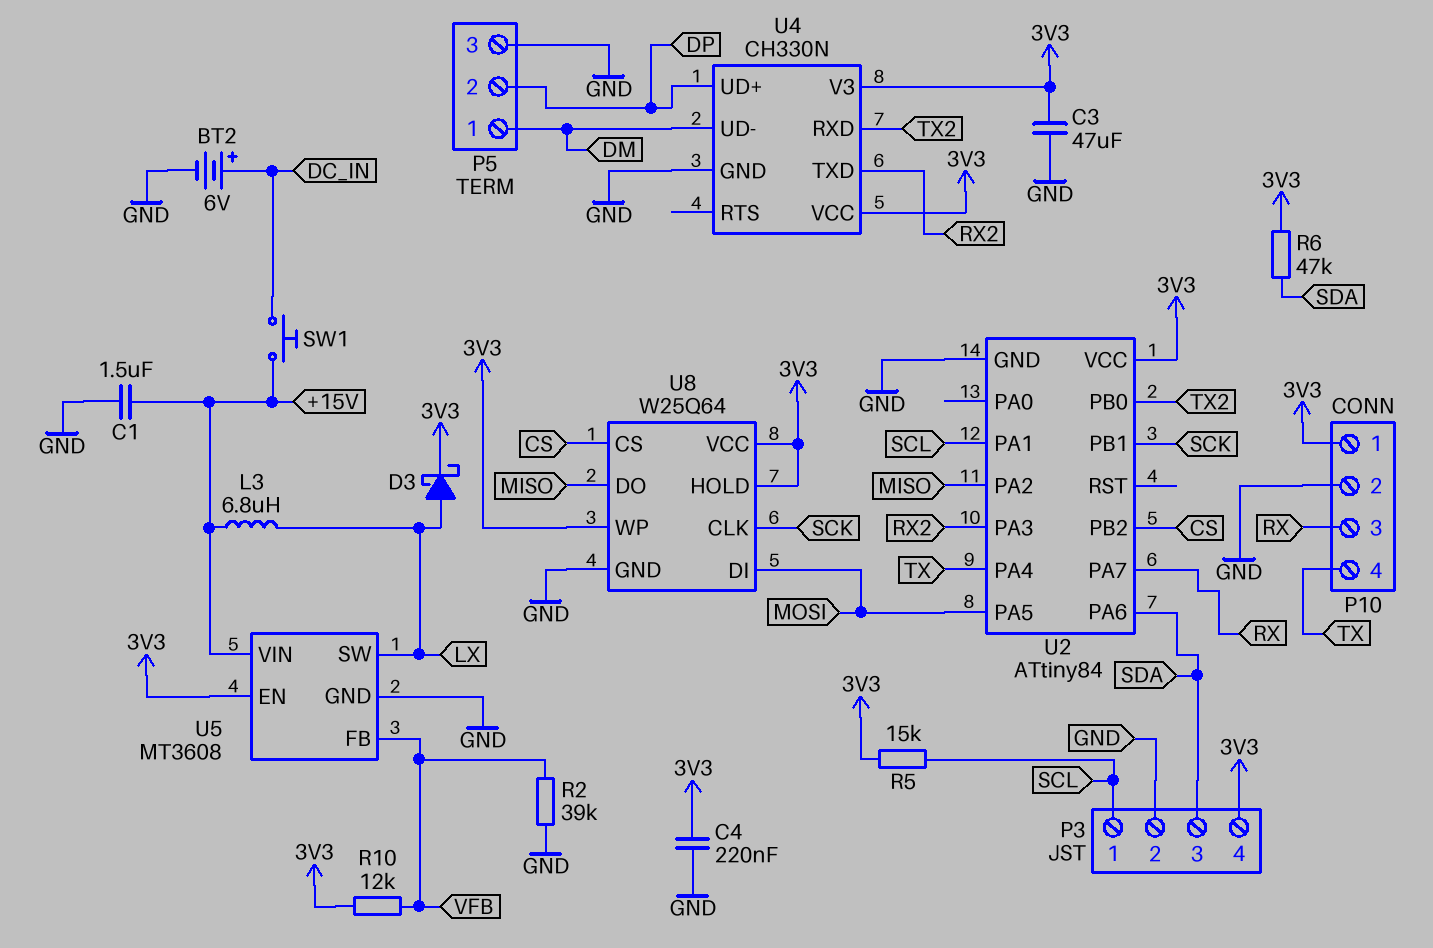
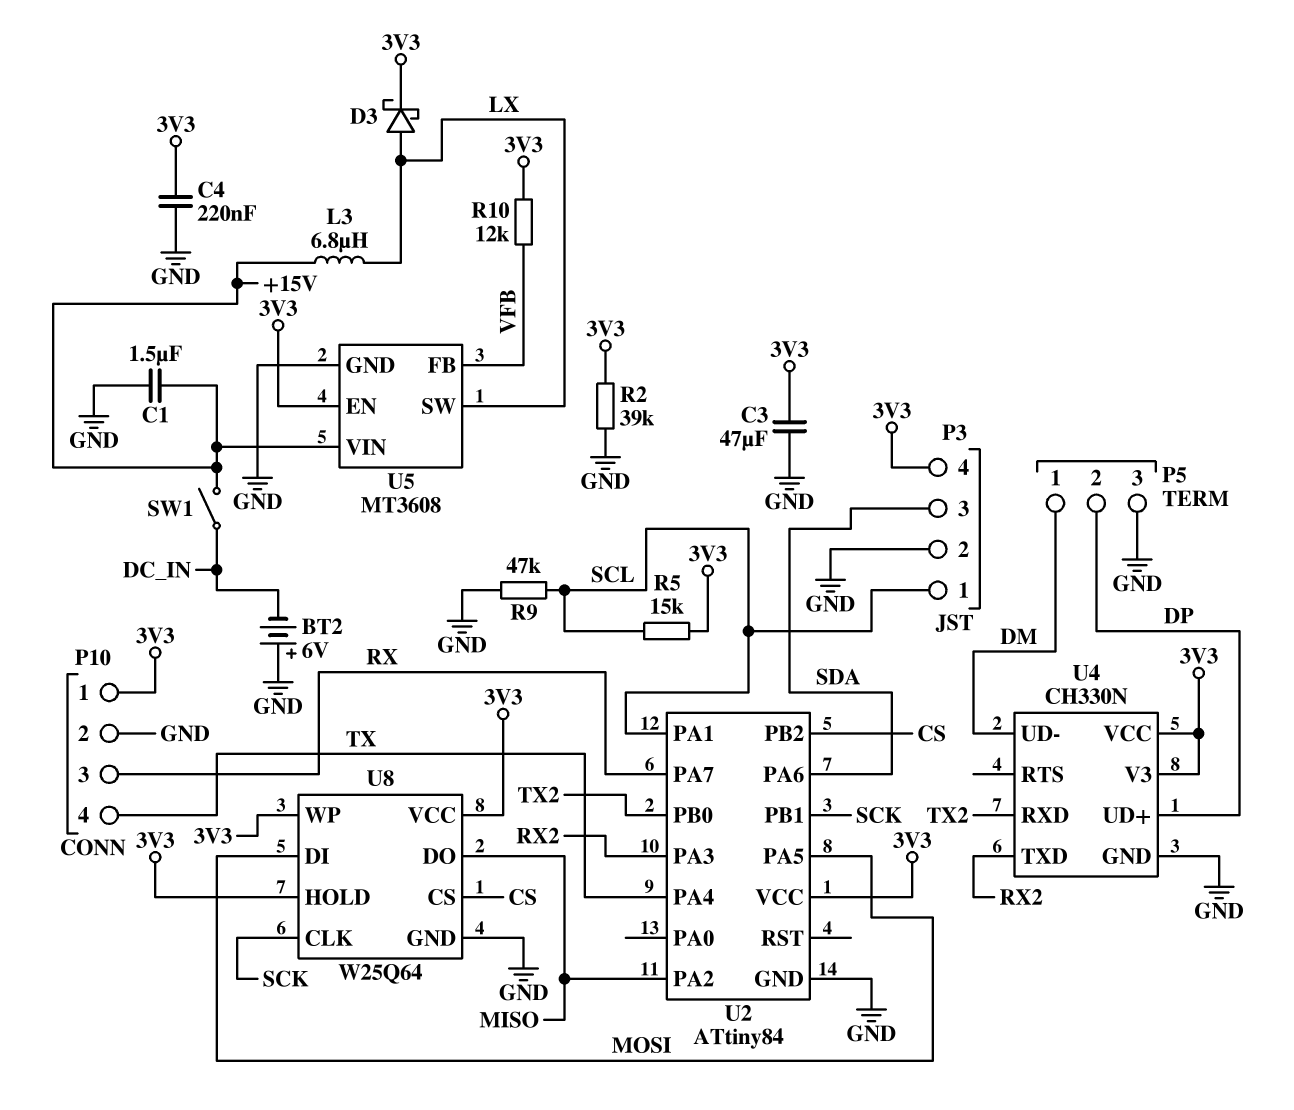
BT2: 6V (plus DC_IN, minus GND) -> 6V (plus GND, minus DC_IN)
R2: 39k (GND, VFB) -> 39k (3V3, GND)
R6: 47k (3V3, SDA) -> none
R9: none -> 47k (GND, SCL)
SW1: button (+15V, DC_IN) -> switch (+15V, DC_IN)

